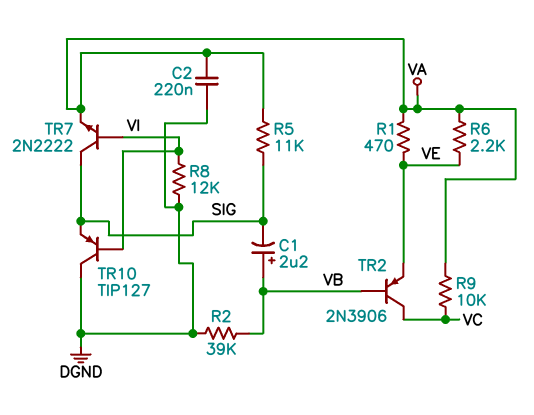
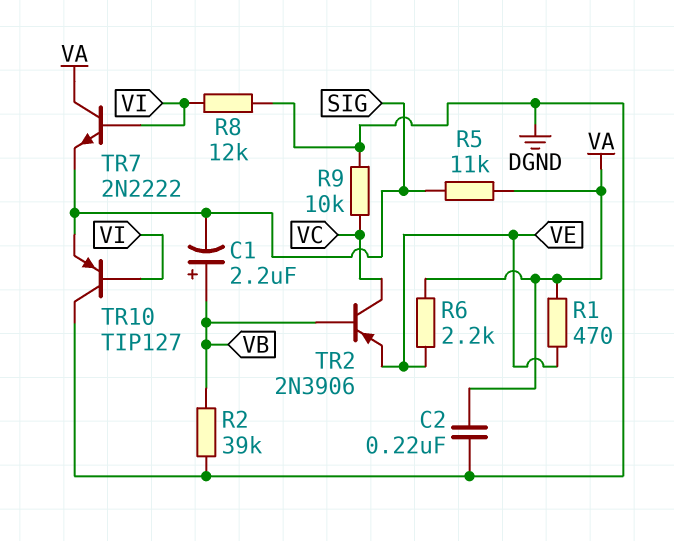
R9: 10k (VA, VC) -> 10k (DGND, VC)
TR7: NPN 2N2222 (B VI, C SIG, E VA) -> NPN 2N2222 (B VI, C VA, E SIG)

